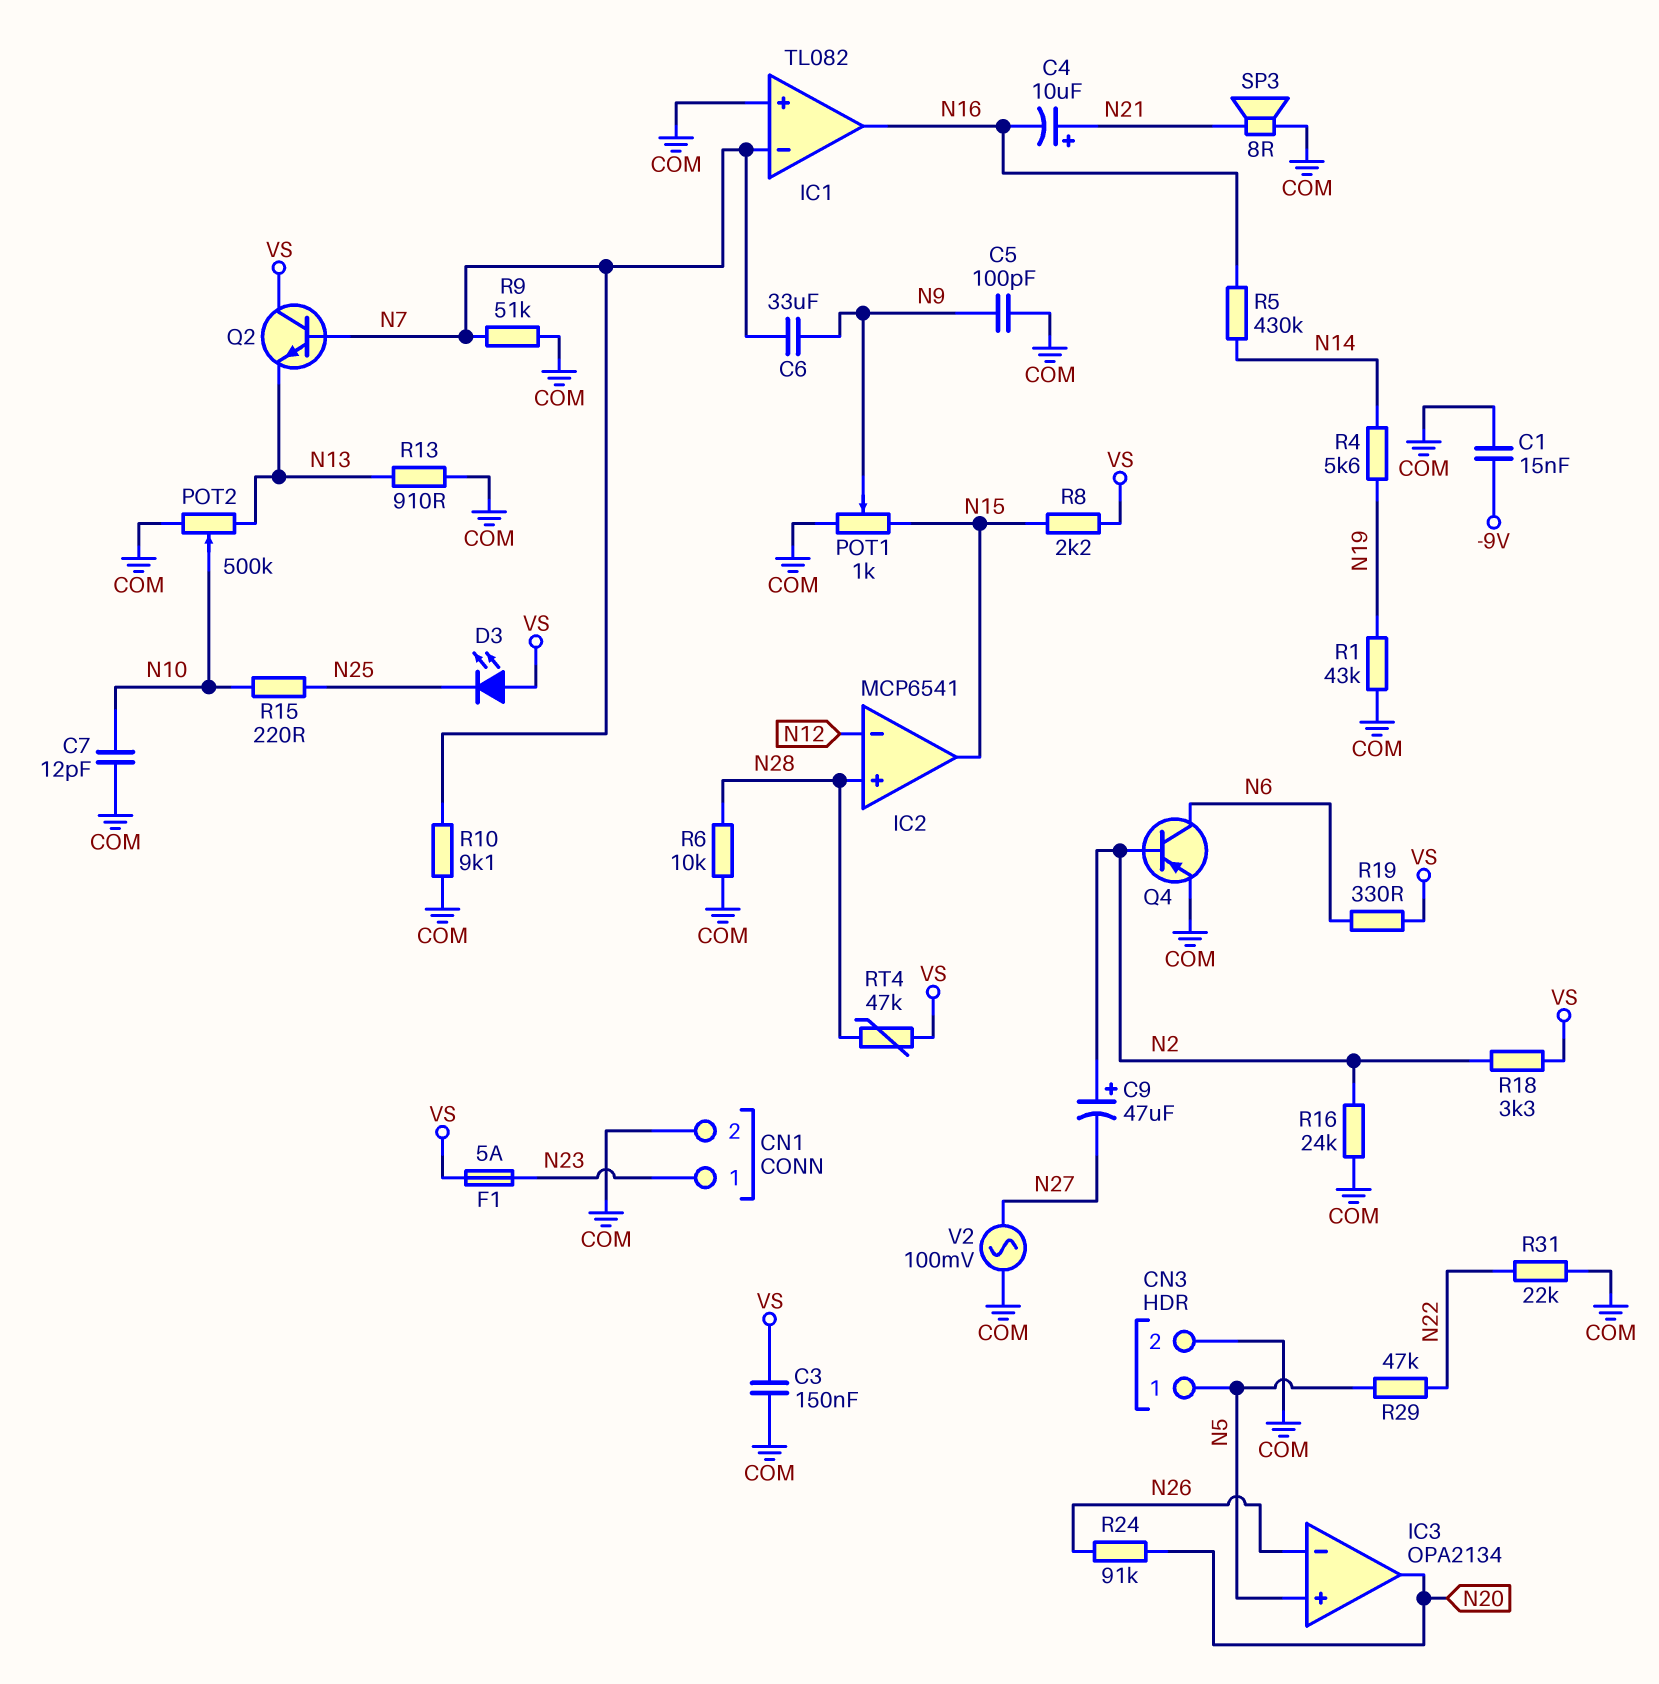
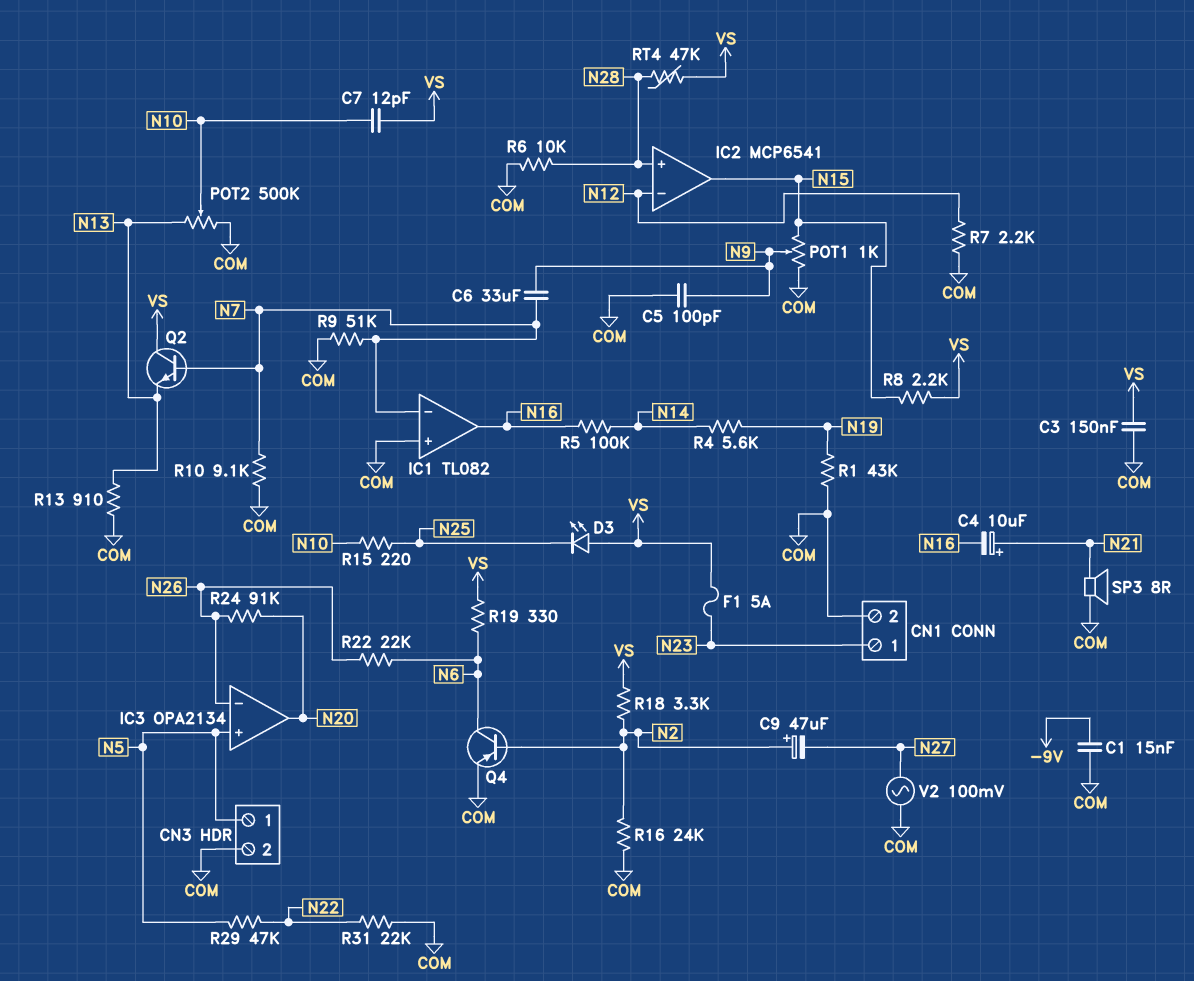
C7: 12pF (COM, N10) -> 12pF (N10, VS)
R5: 430k (N14, N16) -> 100k (N14, N16)
R7: none -> 2.2k (COM, N12)
R22: none -> 22k (N6, N26)

